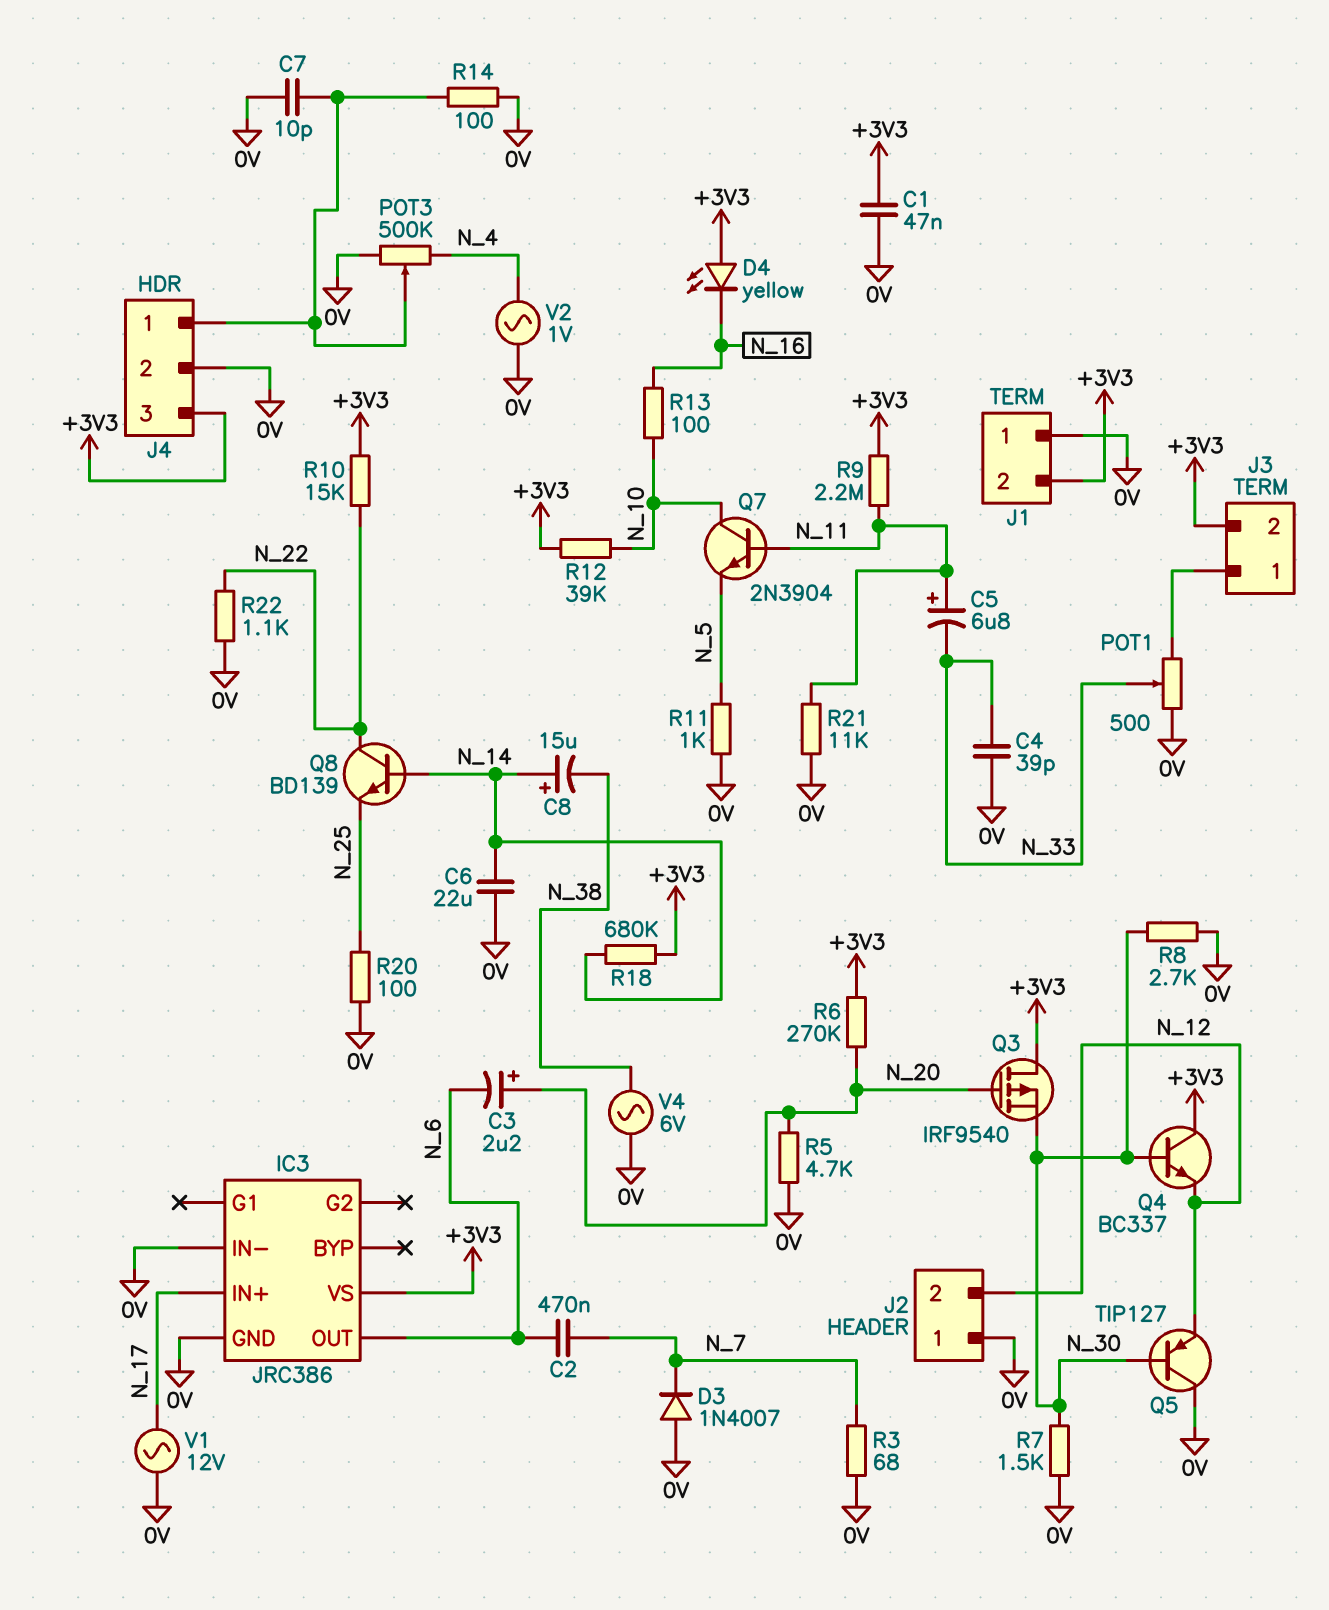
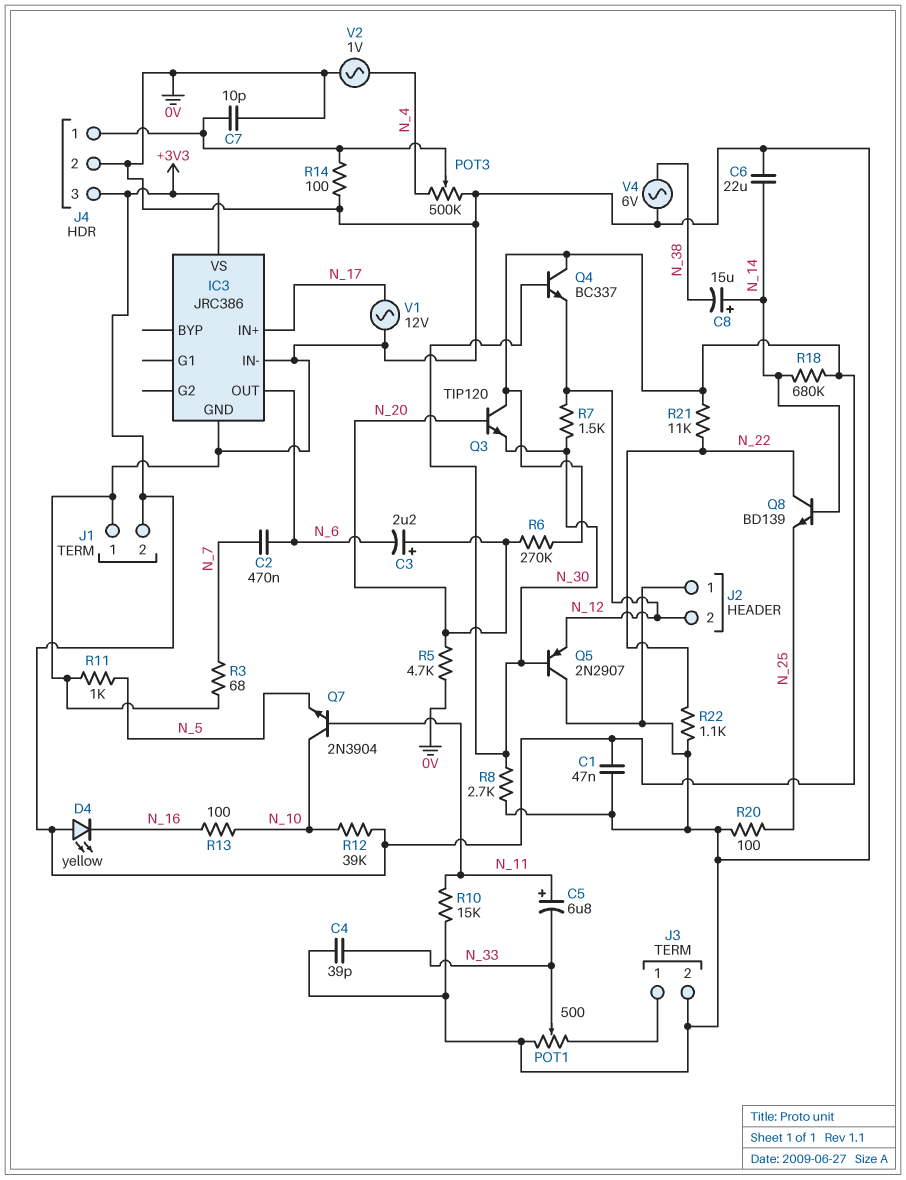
D3: diode 1N4007 (A 0V, K N_7) -> none
J3 pin 2: +3V3 -> 0V
Q3: PMOS IRF9540 (G N_20, D +3V3, S N_30) -> NPN TIP120 (B N_20, C +3V3, E N_30)
Q5: PNP TIP127 (B N_30, C 0V, E N_12) -> PNP 2N2907 (B N_30, C 0V, E N_12)
R7: 1.5k (0V, N_30) -> 1.5k (N_12, N_30)
R9: 2.2M (+3V3, N_11) -> none
R10: 15k (+3V3, N_22) -> 15k (0V, N_11)
R21: 11k (0V, N_11) -> 11k (+3V3, N_22)

